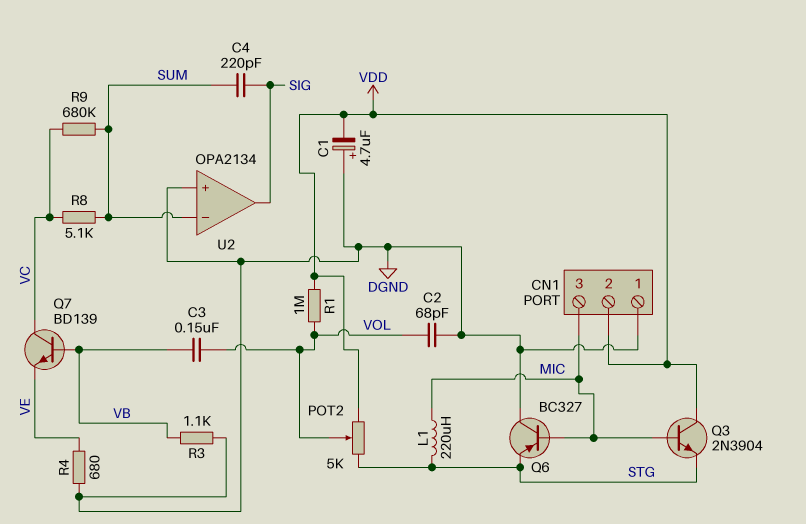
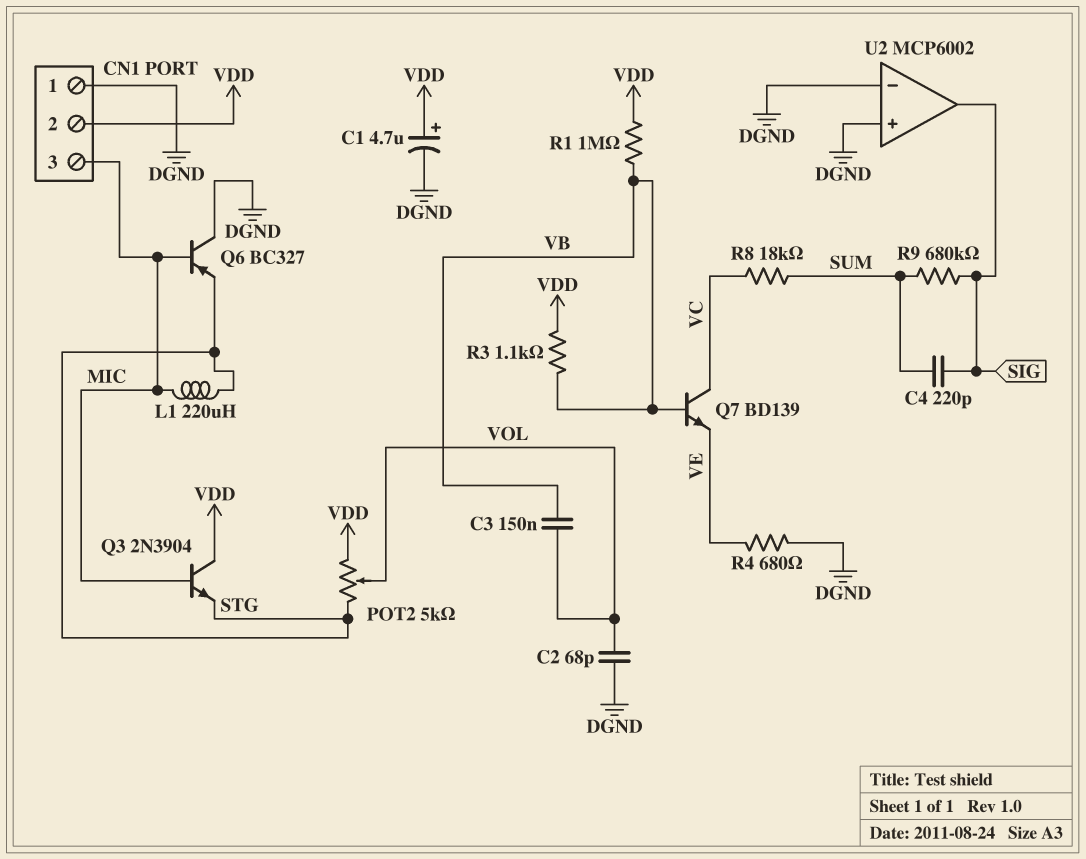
C1: 4.7uF (plus DGND, minus VDD) -> 4.7uF (plus VDD, minus DGND)
R1: 1M (VDD, VOL) -> 1M (VB, VDD)
R3: 1.1k (DGND, VB) -> 1.1k (VB, VDD)
R8: 5.1k (SUM, VC) -> 18k (SUM, VC)
R9: 680k (SUM, VC) -> 680k (SIG, SUM)
U2: OPA2134 -> MCP6002
U2 pin in-: SUM -> DGND

